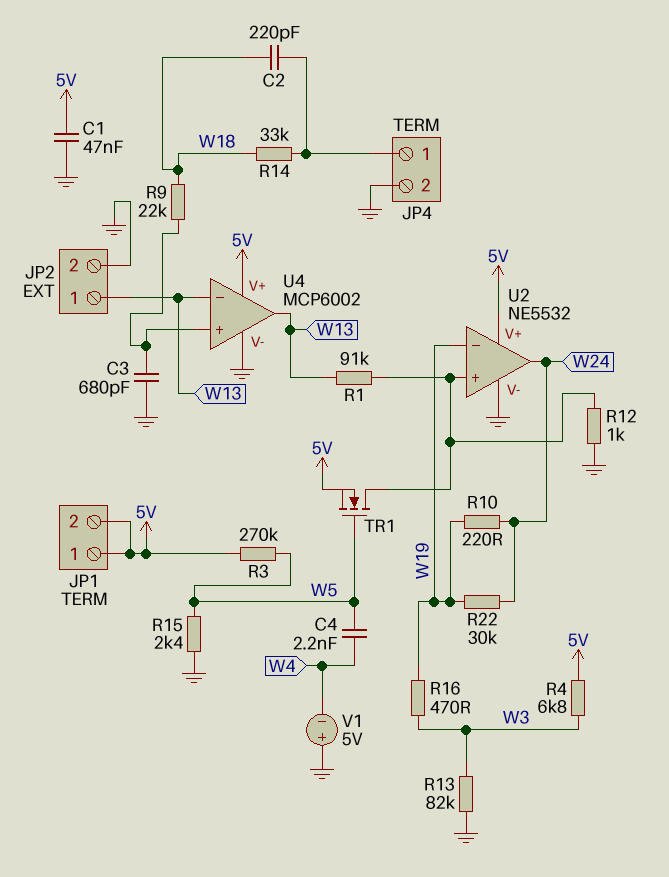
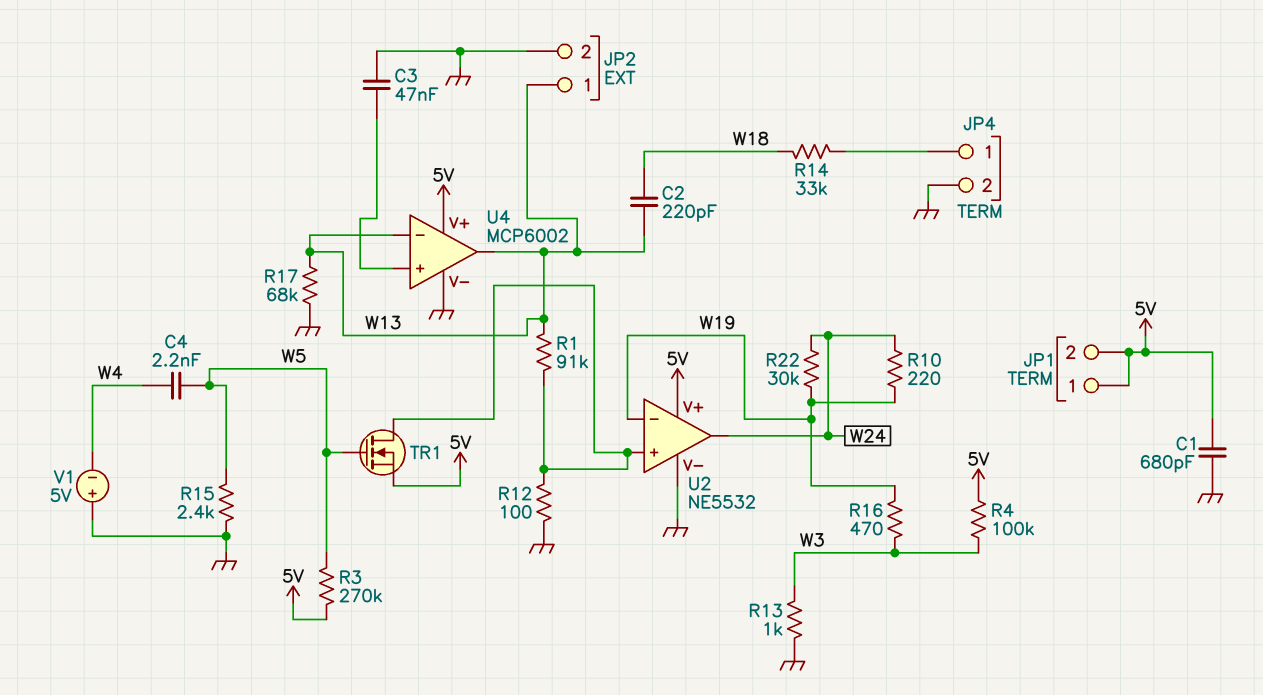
C1: 47nF (5V, GND) -> 680pF (5V, GND)
C2: 220pF (JP4/1, W18) -> 220pF (W13, W18)
C3: 680pF (GND, U4/in+) -> 47nF (GND, U4/in+)
R4: 6.8k (5V, W3) -> 100k (5V, W3)
R9: 22k (U4/in+, W18) -> none
R12: 1k (GND, U2/in+) -> 100 (GND, U2/in+)
R13: 82k (GND, W3) -> 1k (GND, W3)
R17: none -> 68k (GND, W13)

